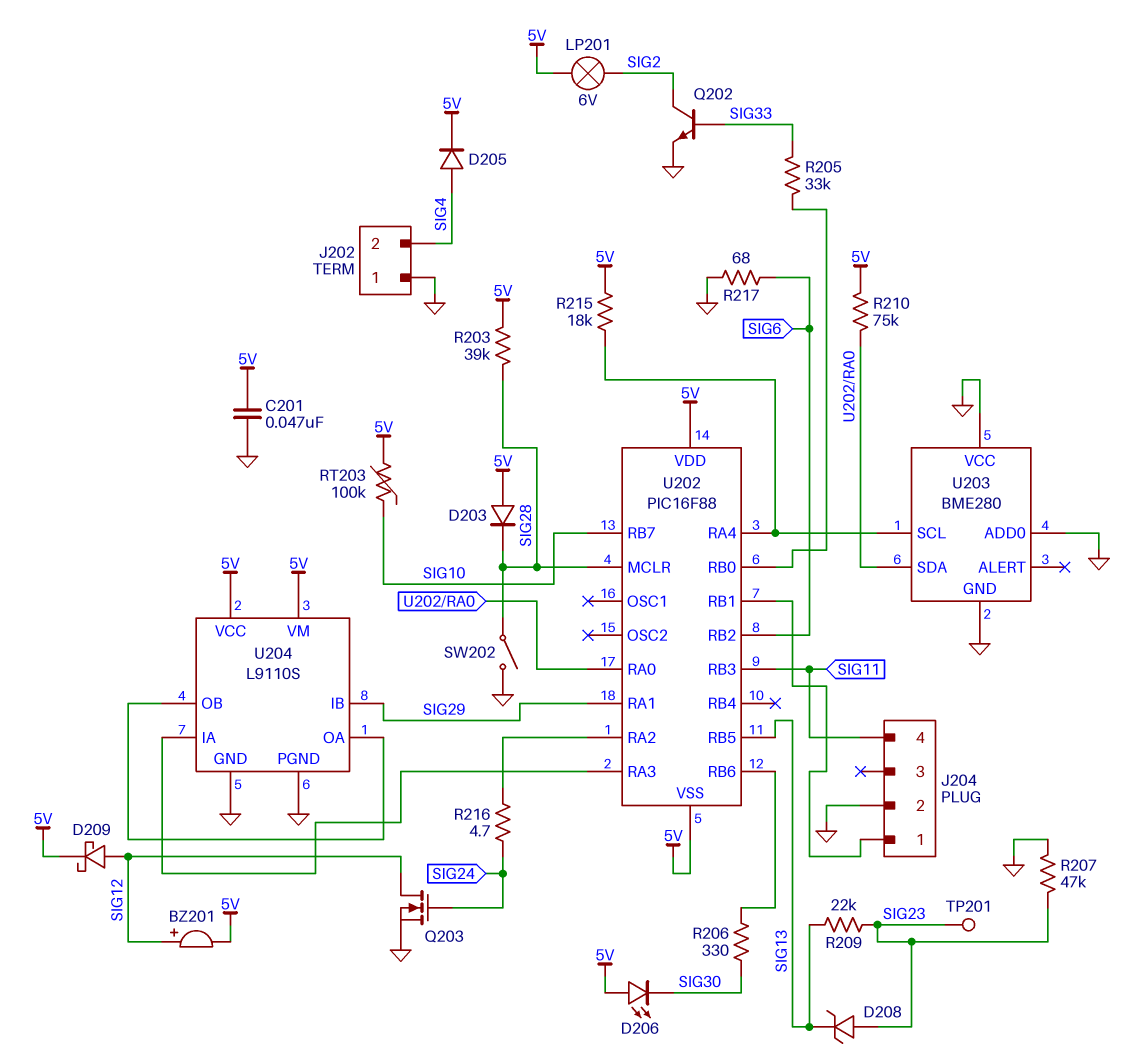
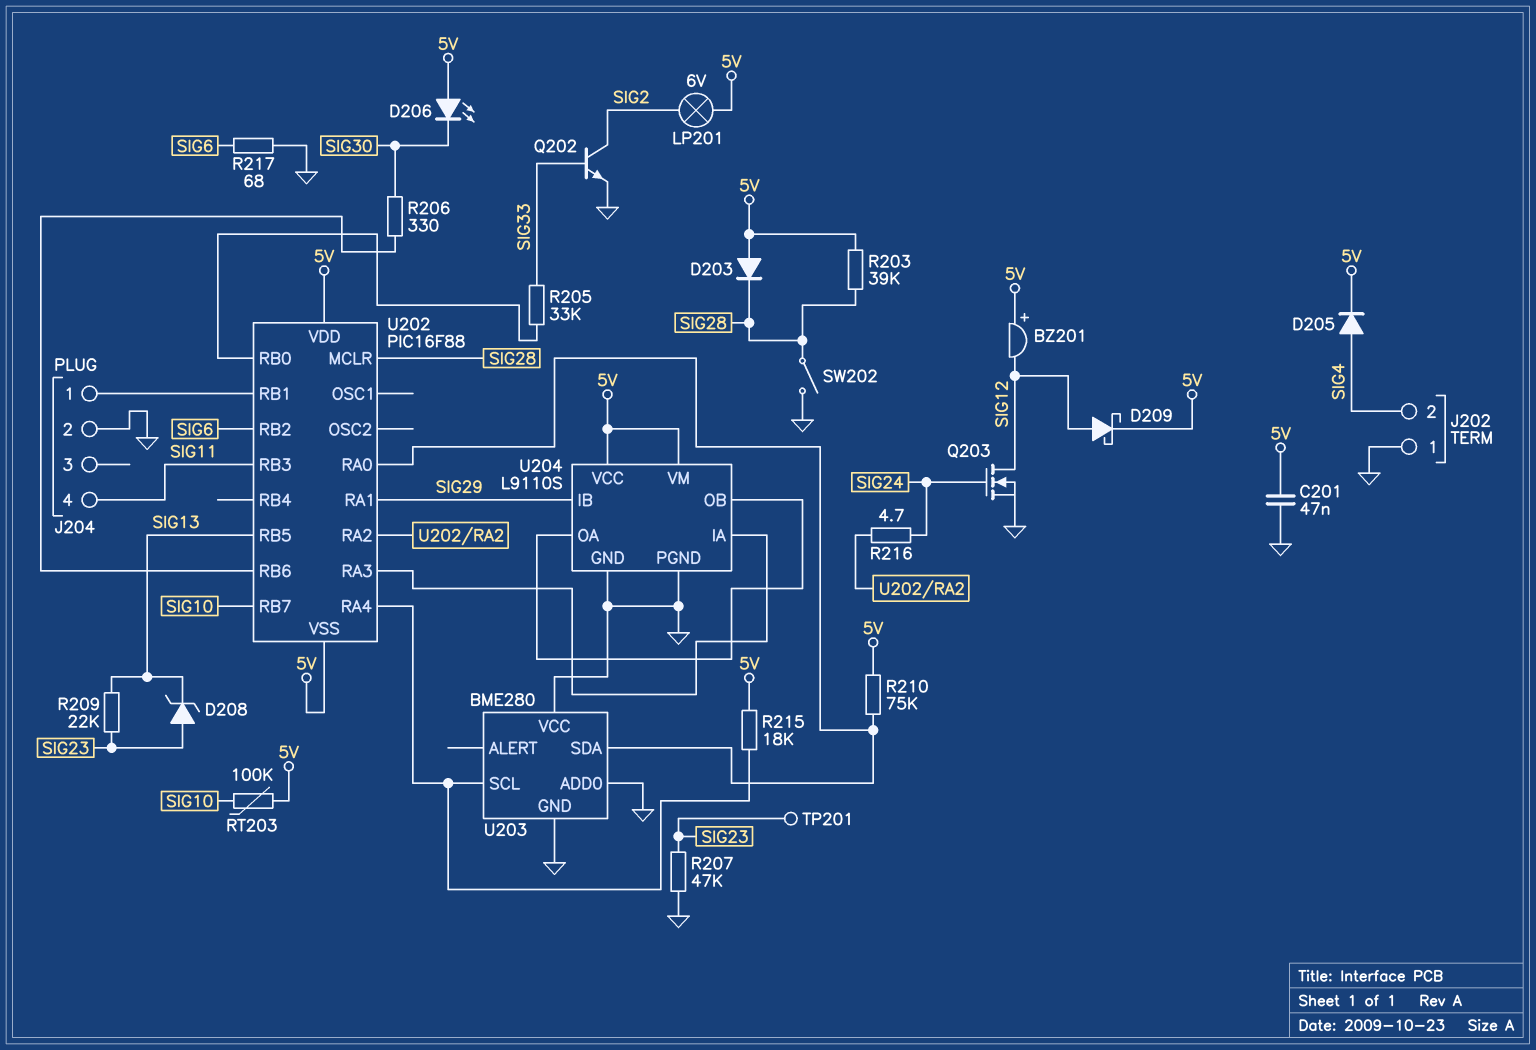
BZ201: buzzer (plus SIG12, minus 5V) -> buzzer (plus 5V, minus SIG12)

